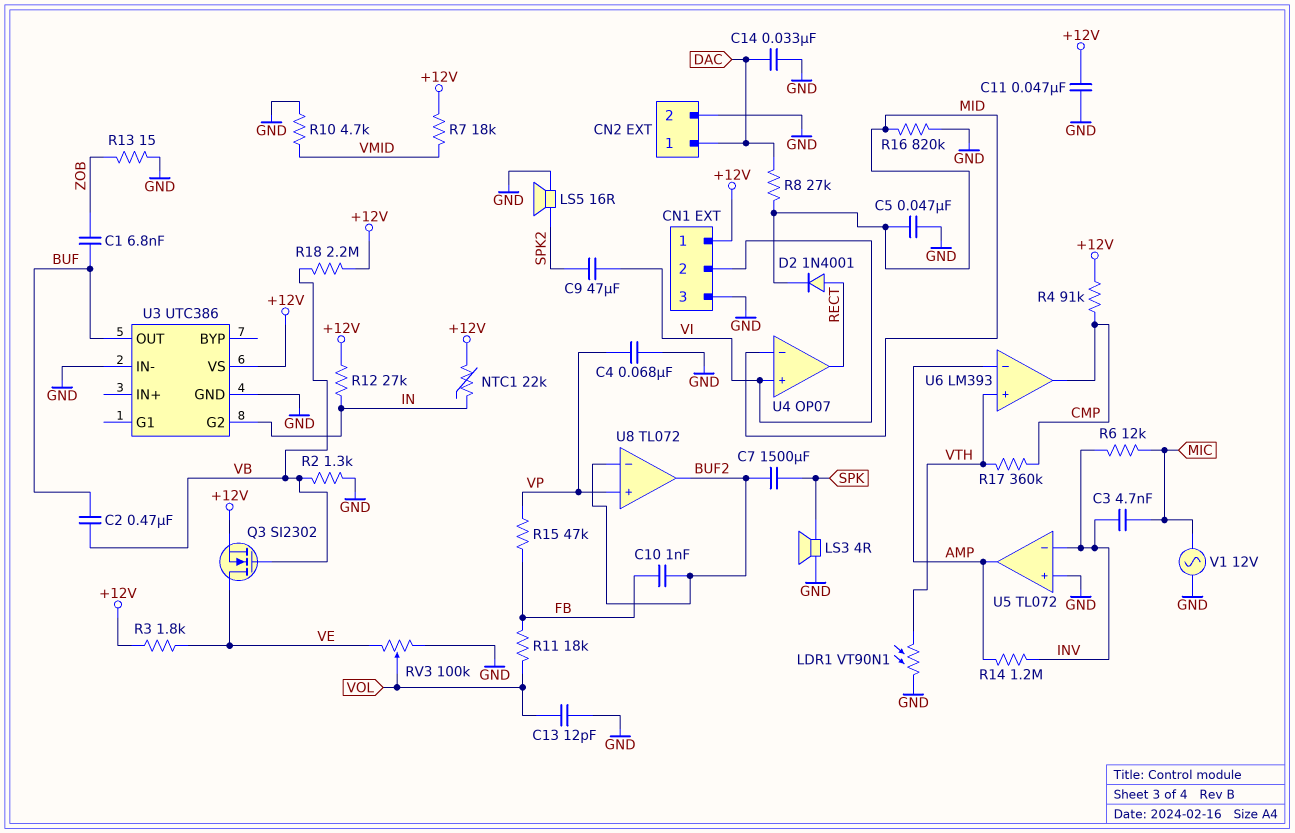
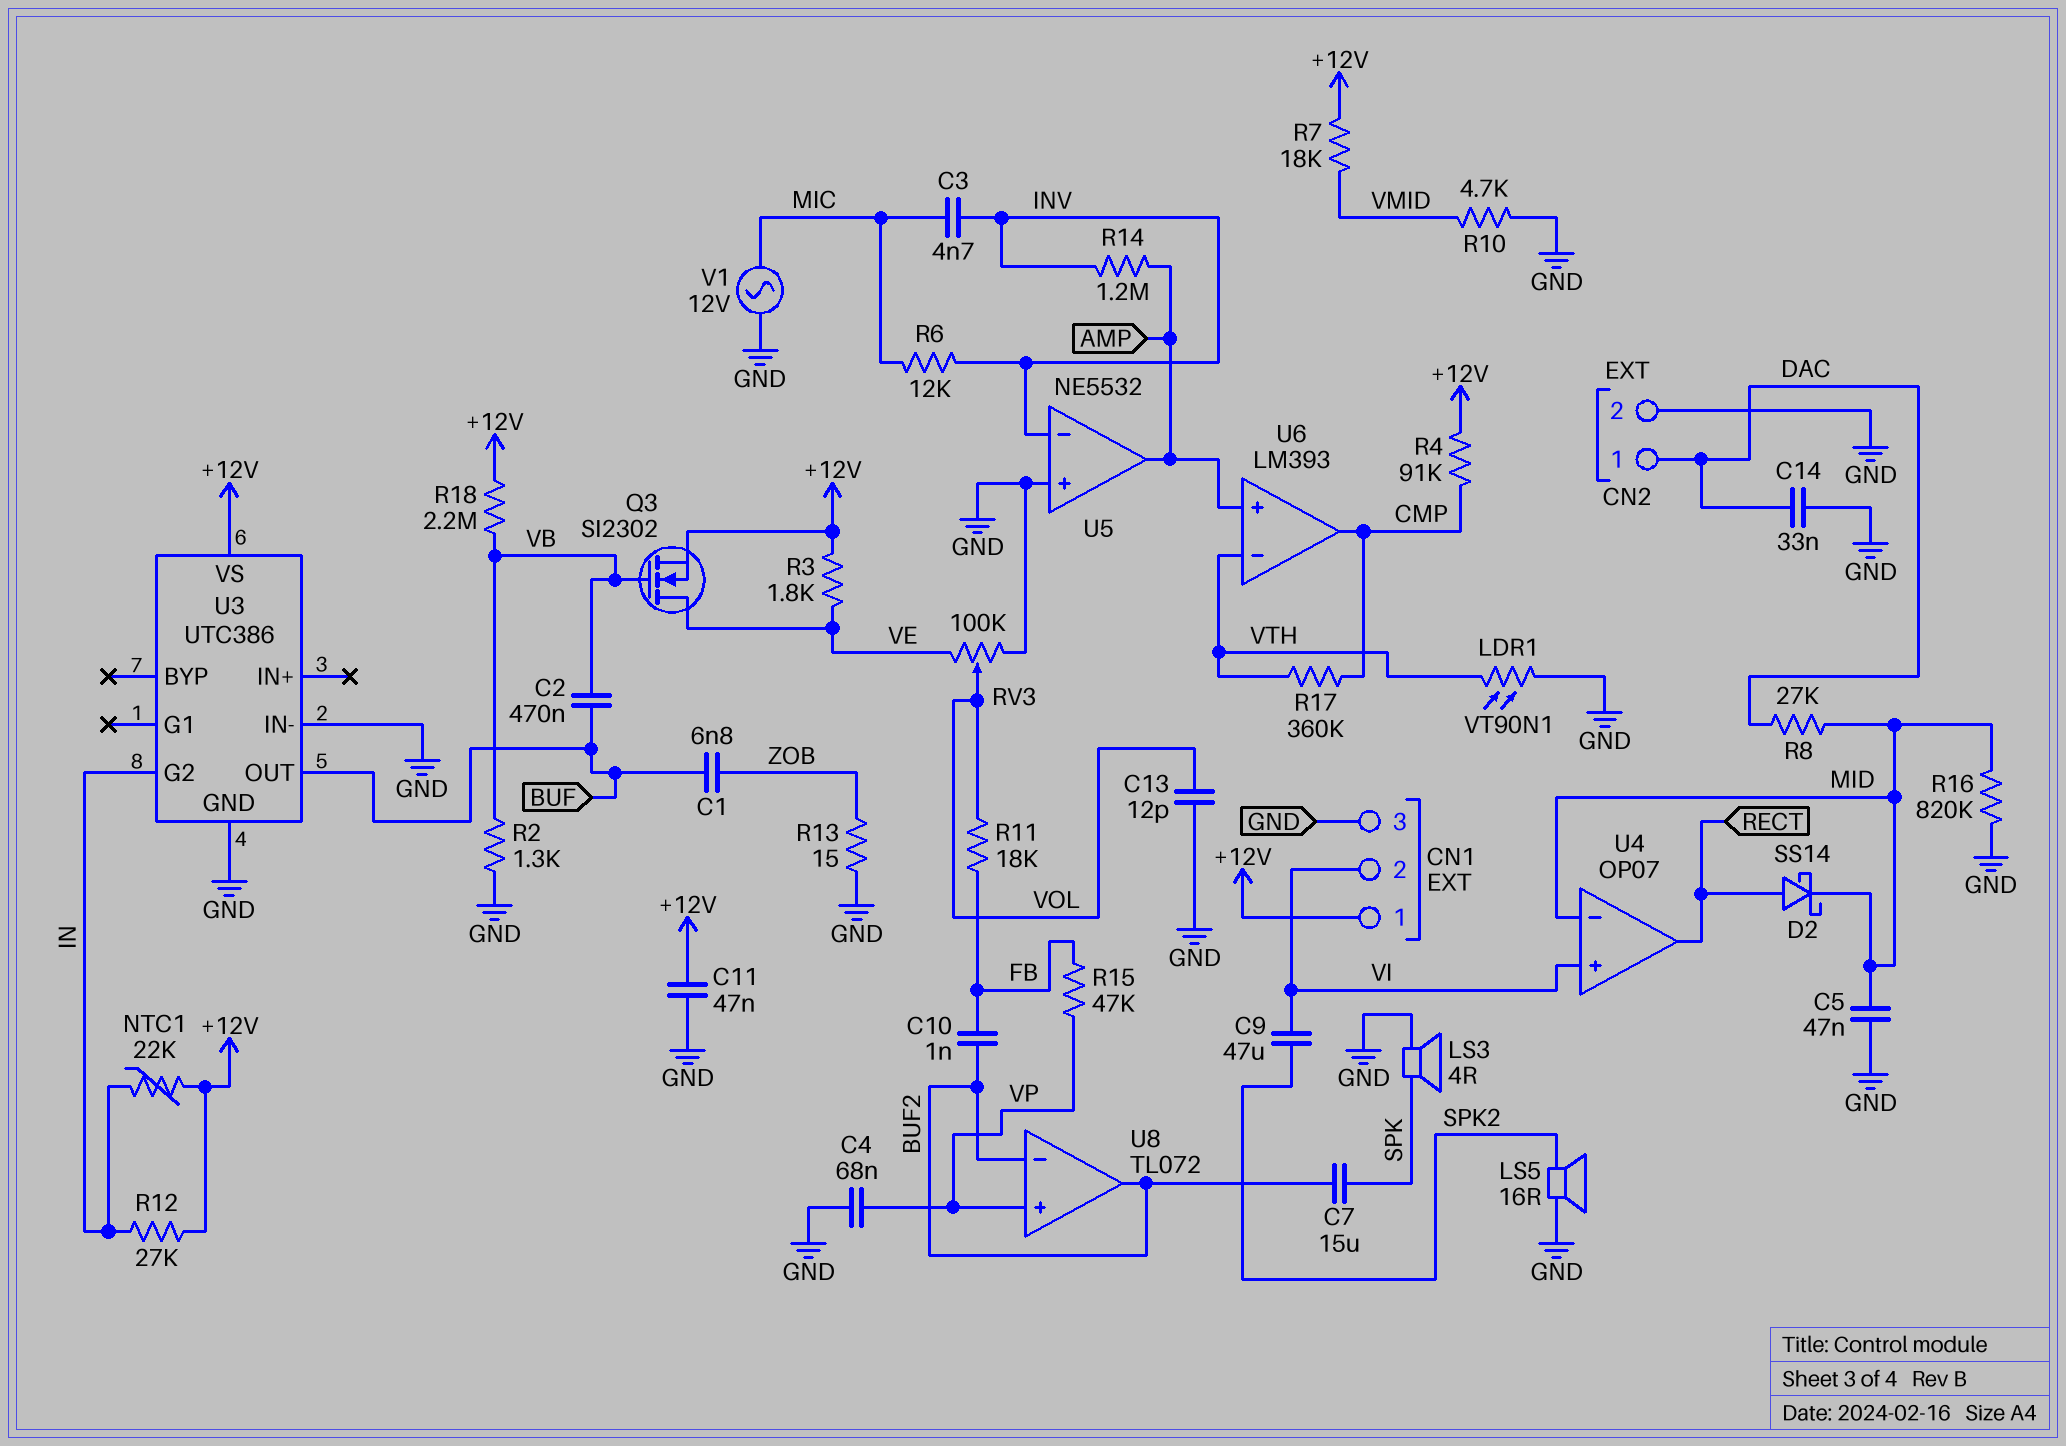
C7: 1500uF (BUF2, SPK) -> 15uF (BUF2, SPK)
D2: diode 1N4001 (A RECT, K MID) -> schottky SS14 (A RECT, K MID)
U5: TL072 -> NE5532
U6 pin in+: VTH -> AMP
U6 pin in-: AMP -> VTH

